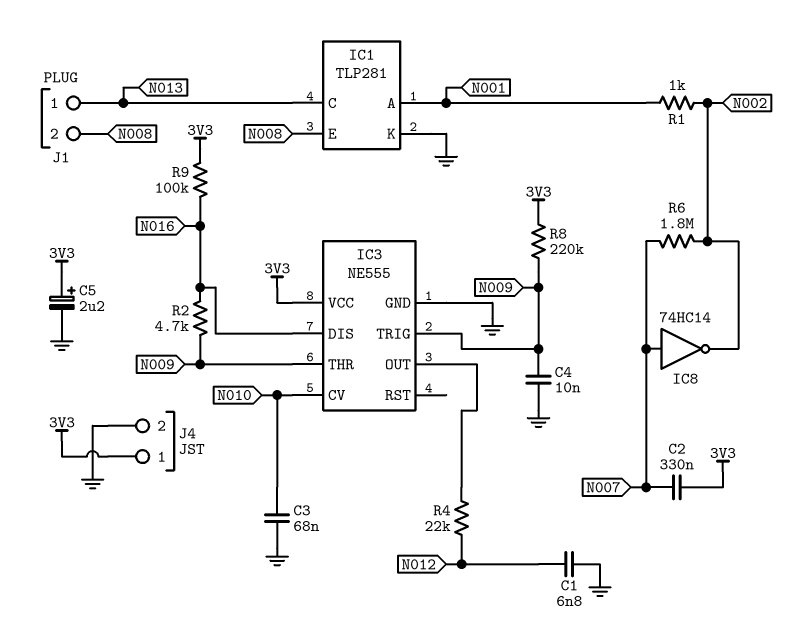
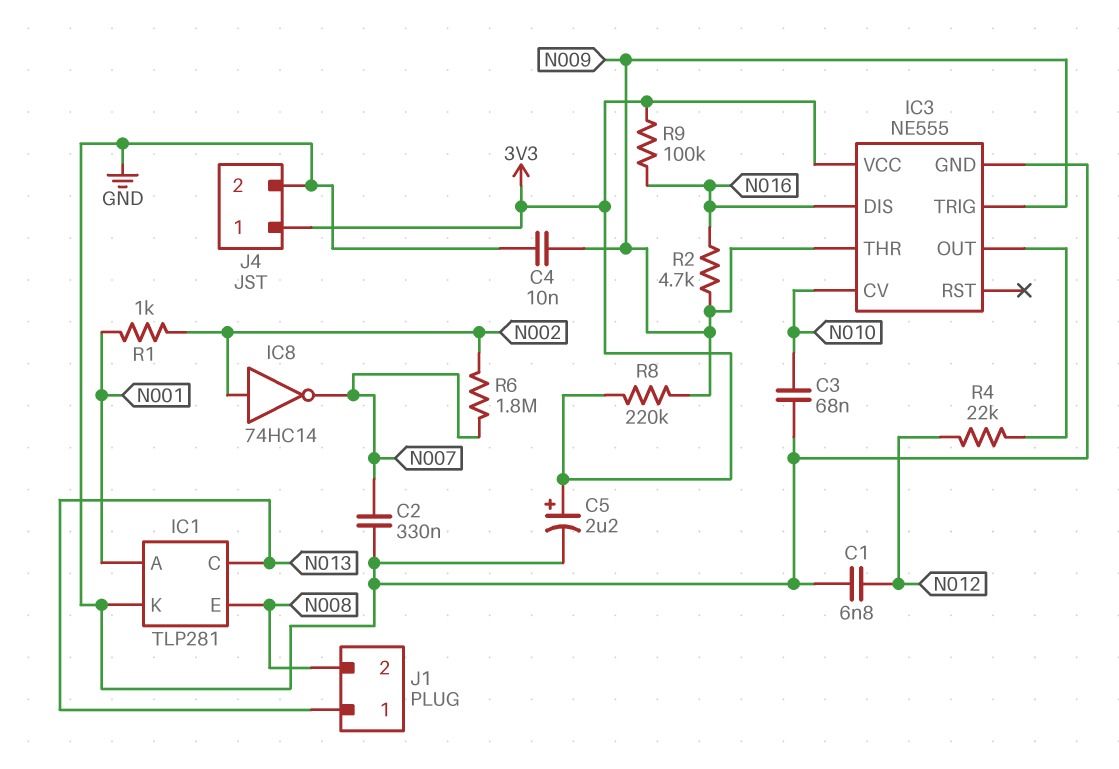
C2: 330nF (3V3, N007) -> 330nF (GND, N007)
IC8: NOT 74HC14 (in N007, out N002) -> NOT 74HC14 (in N002, out N007)

